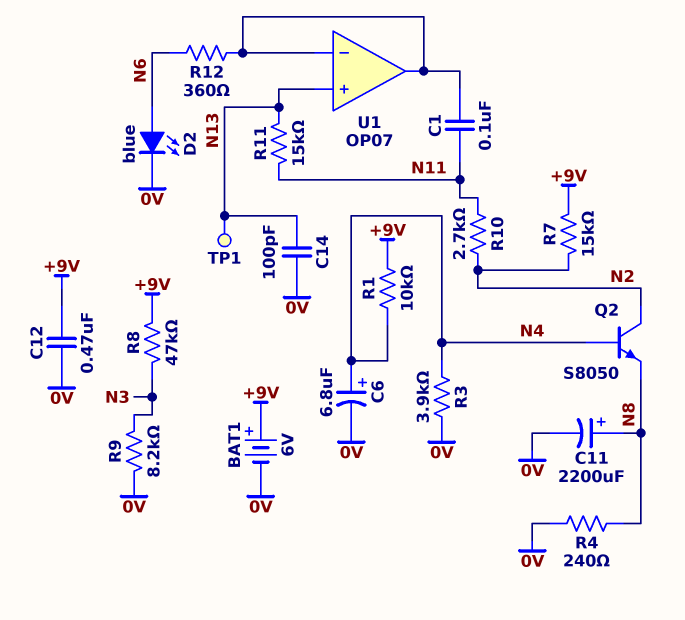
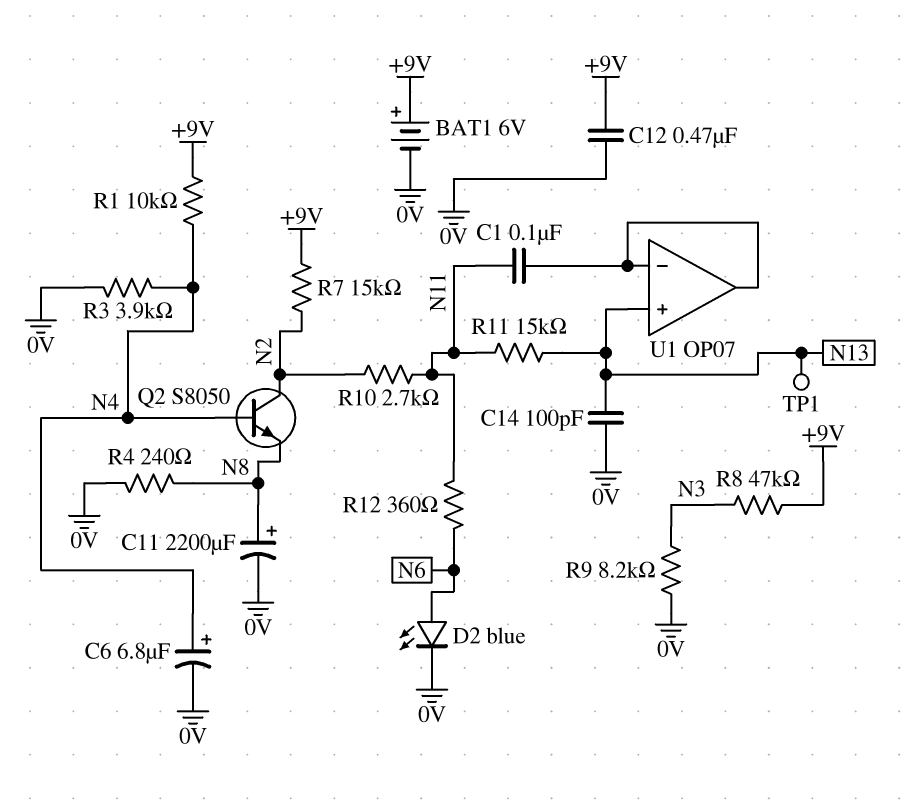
R12: 360 (N6, U1/in-) -> 360 (N6, N11)

